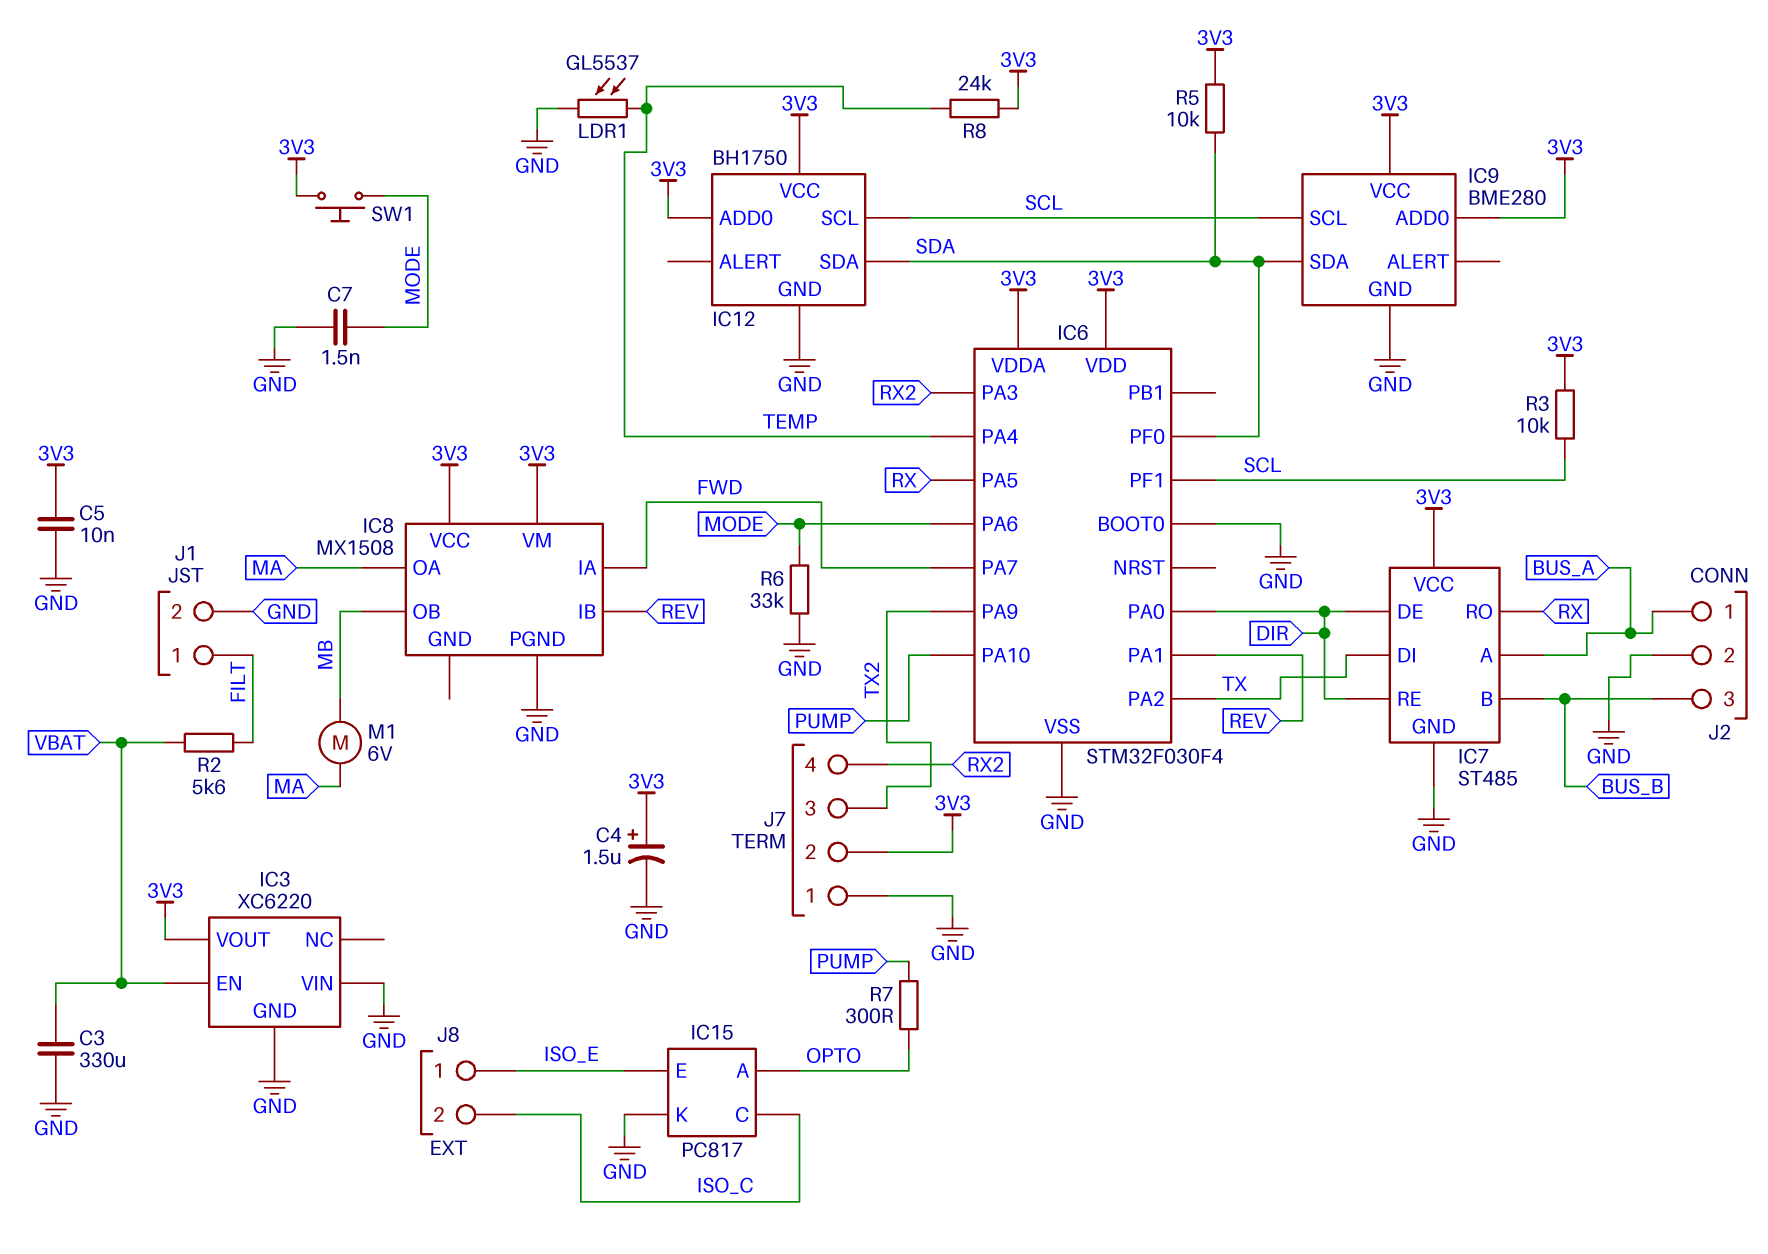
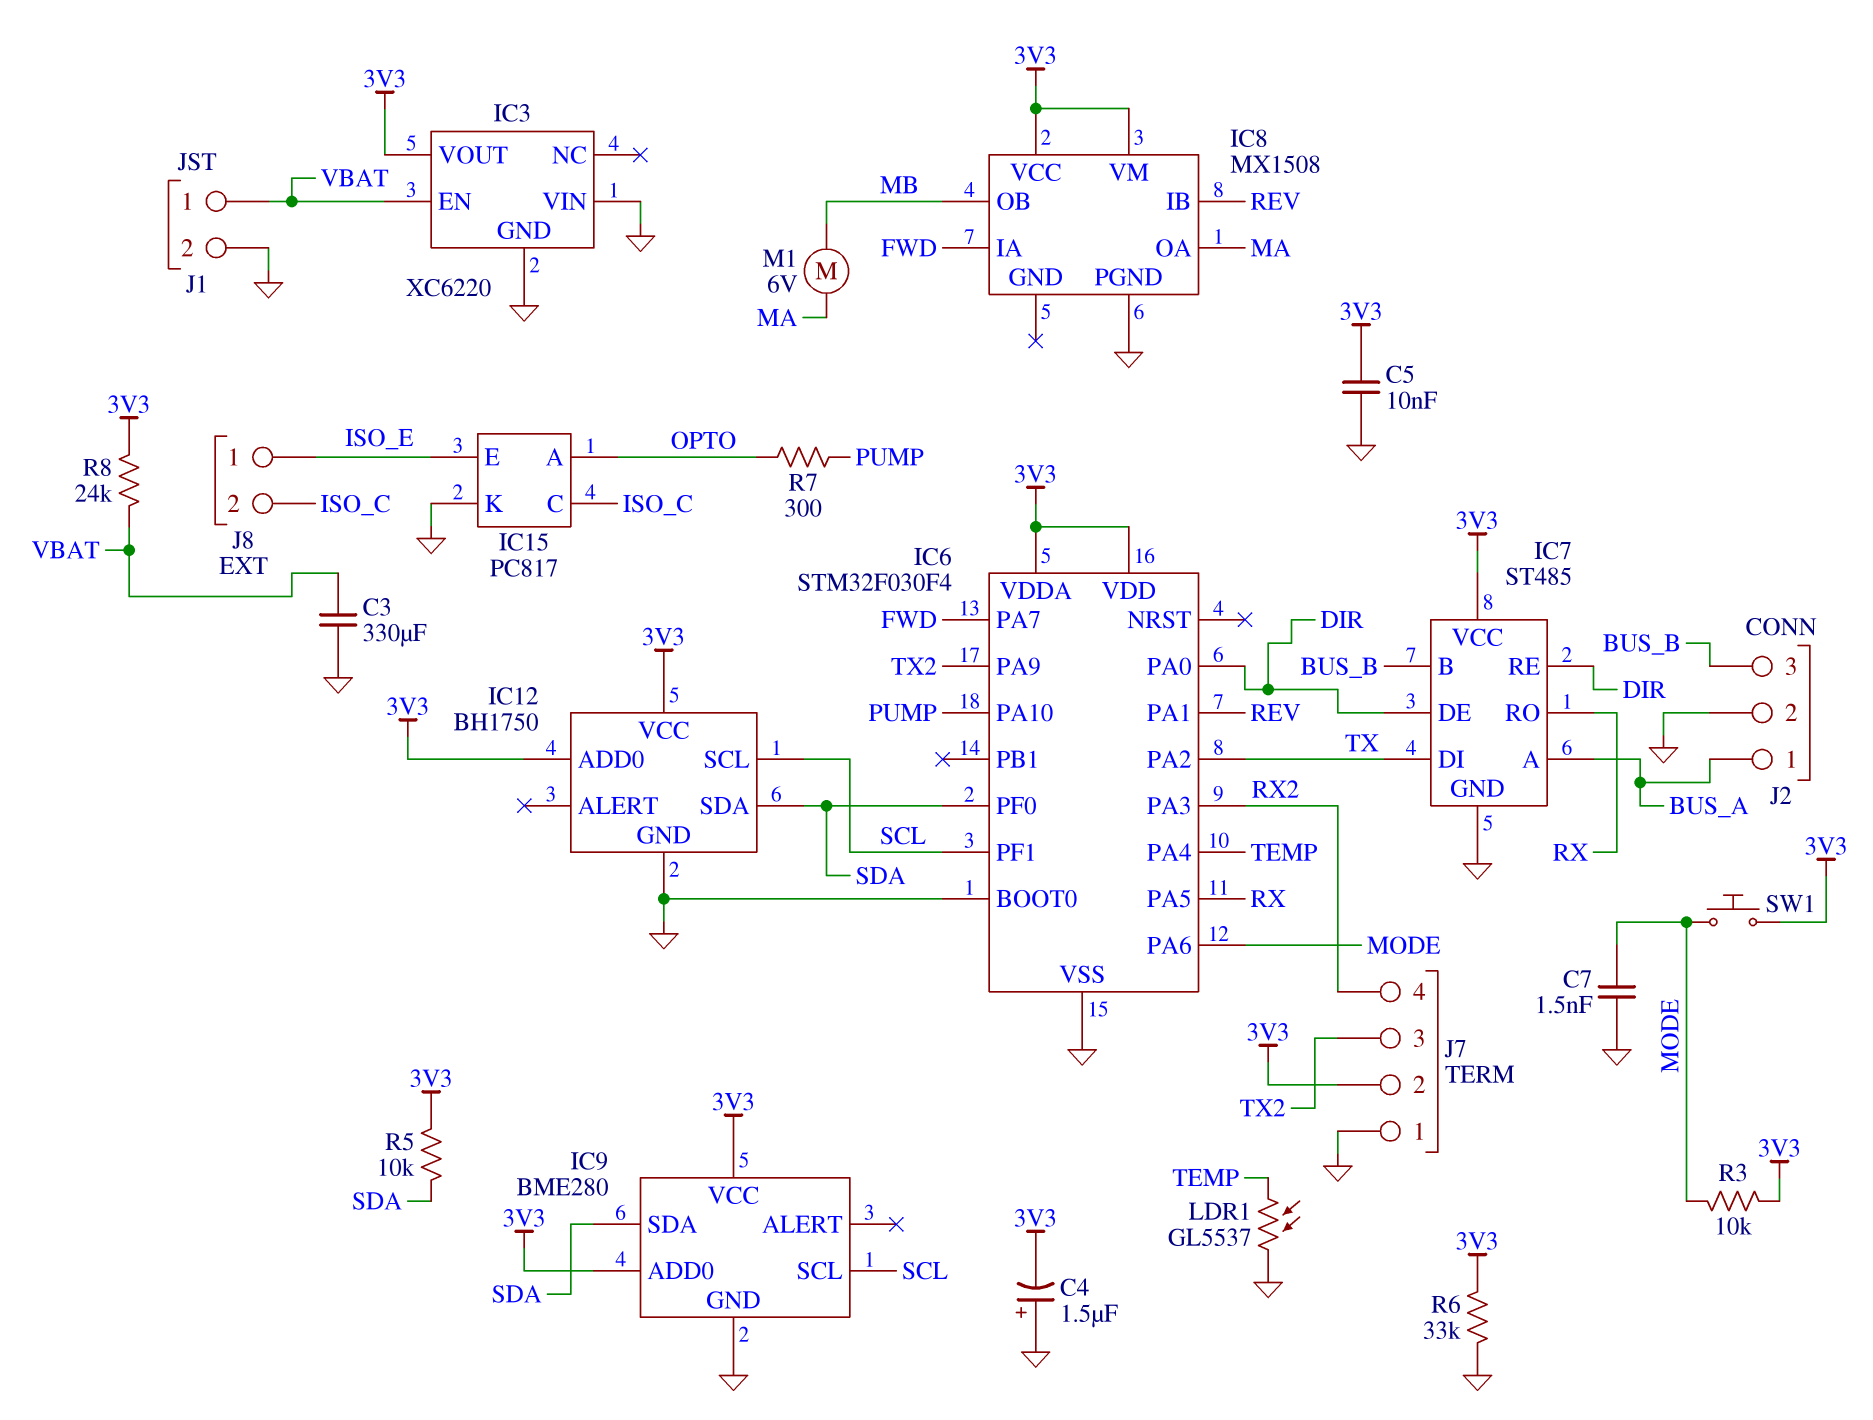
C4: 1.5uF (plus 3V3, minus GND) -> 1.5uF (plus GND, minus 3V3)
J1 pin 1: FILT -> VBAT
R2: 5.6k (FILT, VBAT) -> none
R3: 10k (3V3, SCL) -> 10k (3V3, MODE)
R6: 33k (GND, MODE) -> 33k (3V3, GND)
R8: 24k (3V3, TEMP) -> 24k (3V3, VBAT)

